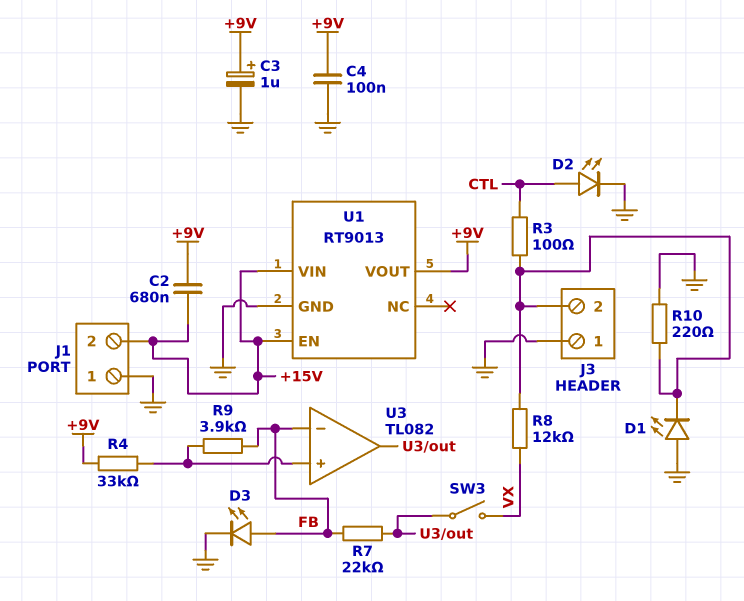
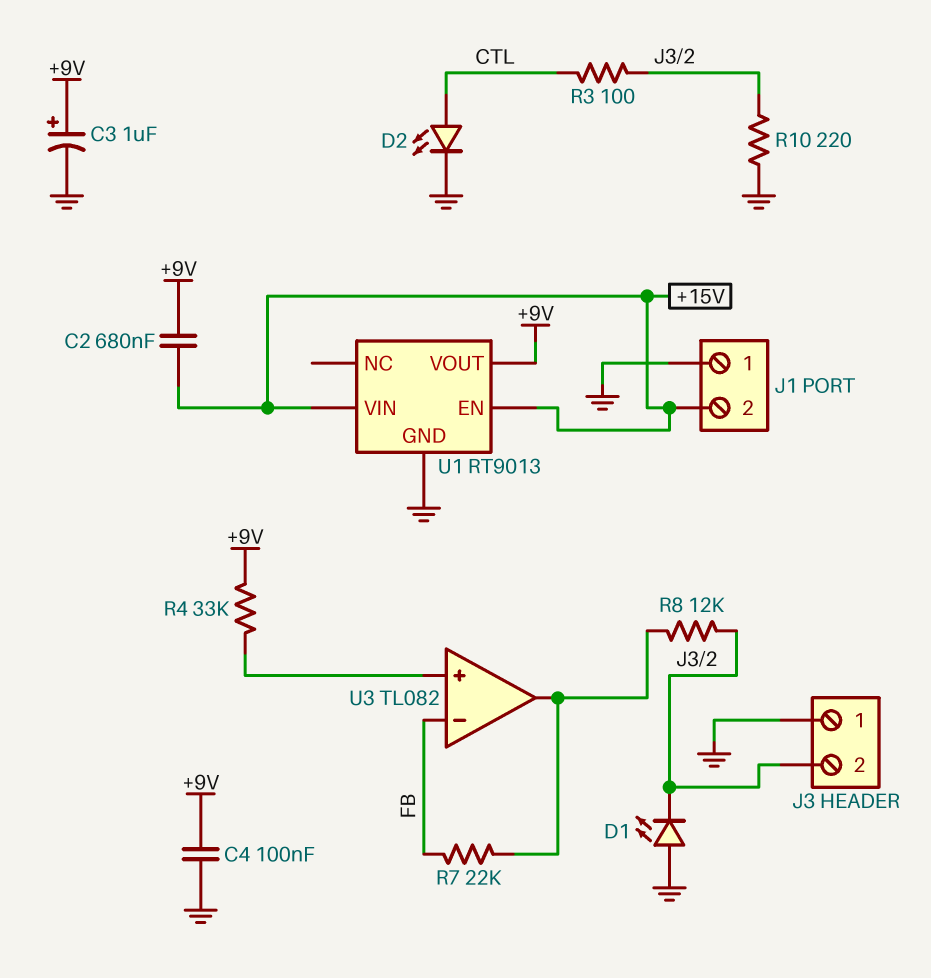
D3: LED (A FB, K GND) -> none
R8: 12k (J3/2, VX) -> 12k (J3/2, U3/out)
R9: 3.9k (FB, U3/in+) -> none
SW3: switch (U3/out, VX) -> none

